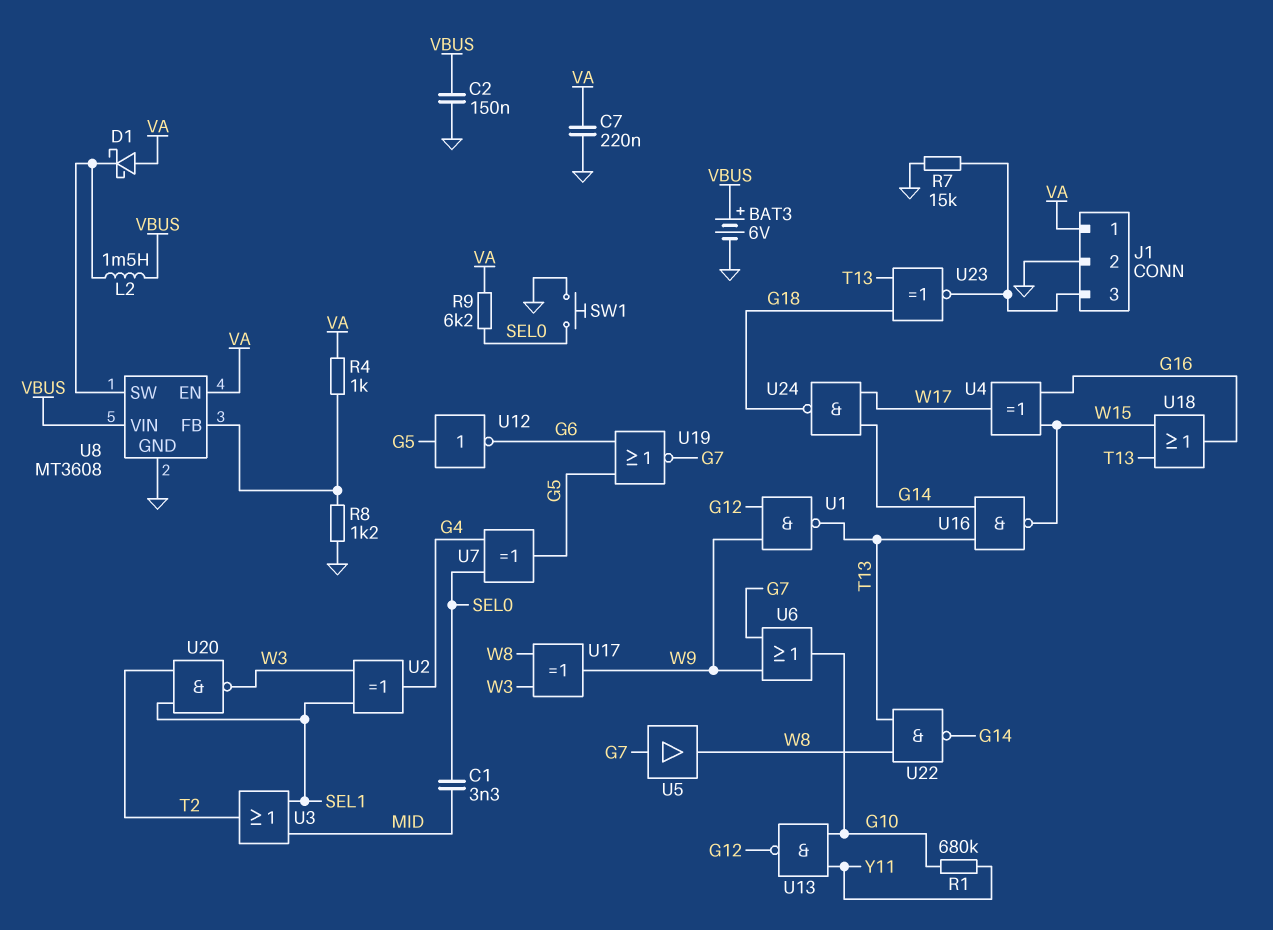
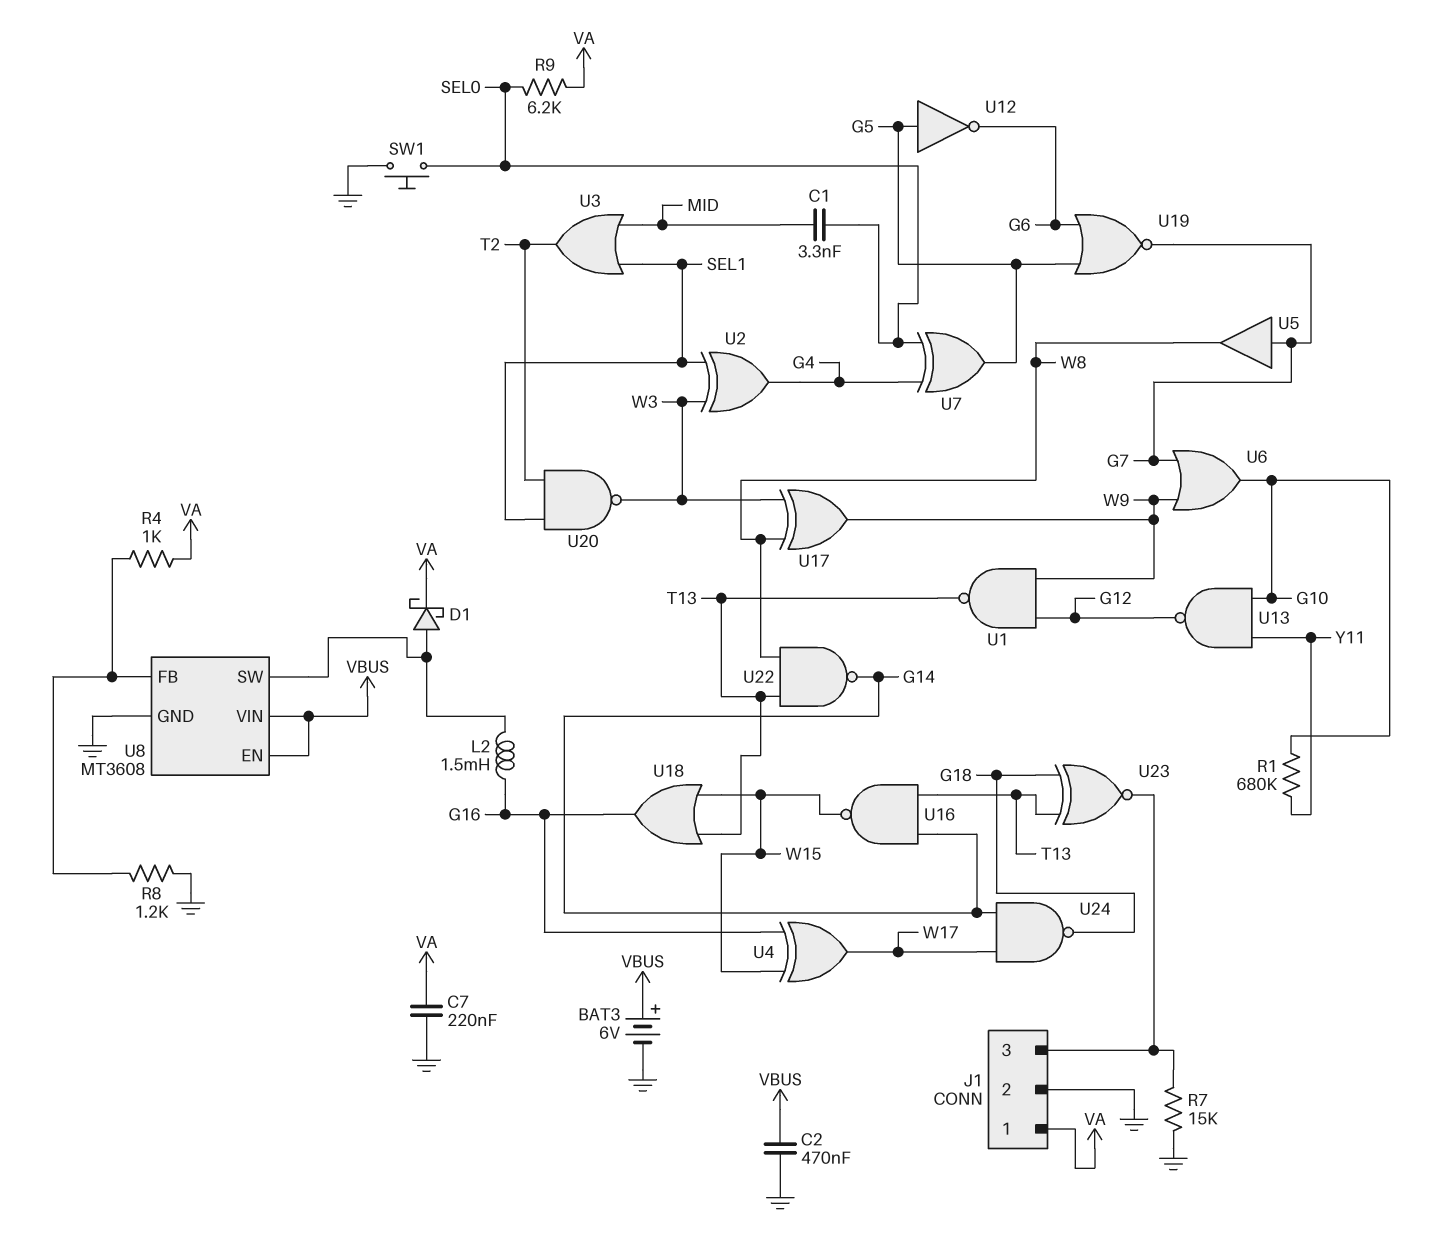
C2: 150nF (GND, VBUS) -> 470nF (GND, VBUS)
D1: schottky (A VA, K U8/SW) -> schottky (A U8/SW, K VA)
L2: 1.5mH (U8/SW, VBUS) -> 1.5mH (G16, U8/SW)
U8 pin EN: VA -> VBUS

